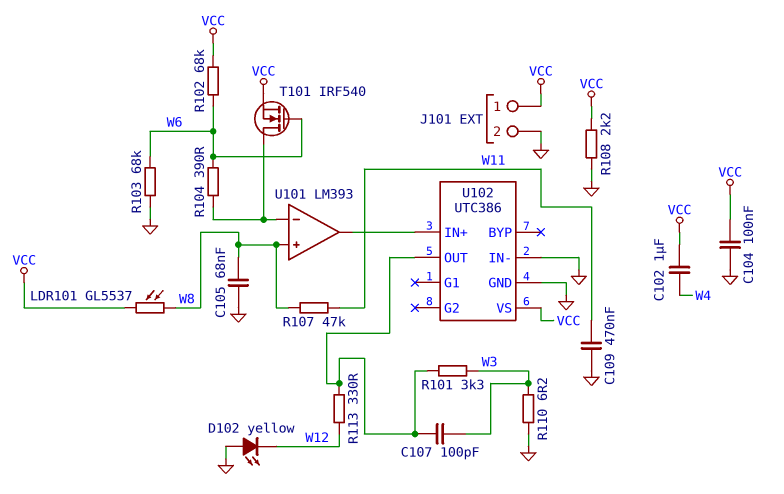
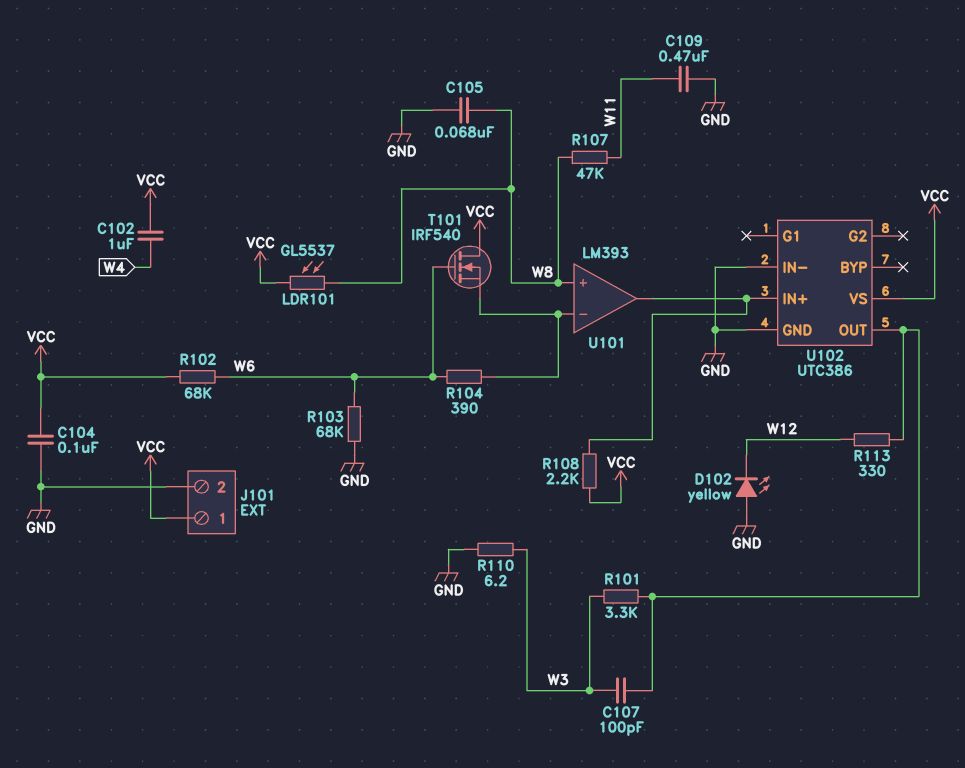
R108: 2.2k (GND, VCC) -> 2.2k (U101/out, VCC)
T101: NMOS IRF540 (G W6, D U101/in-, S VCC) -> NMOS IRF540 (G W6, D VCC, S U101/in-)

